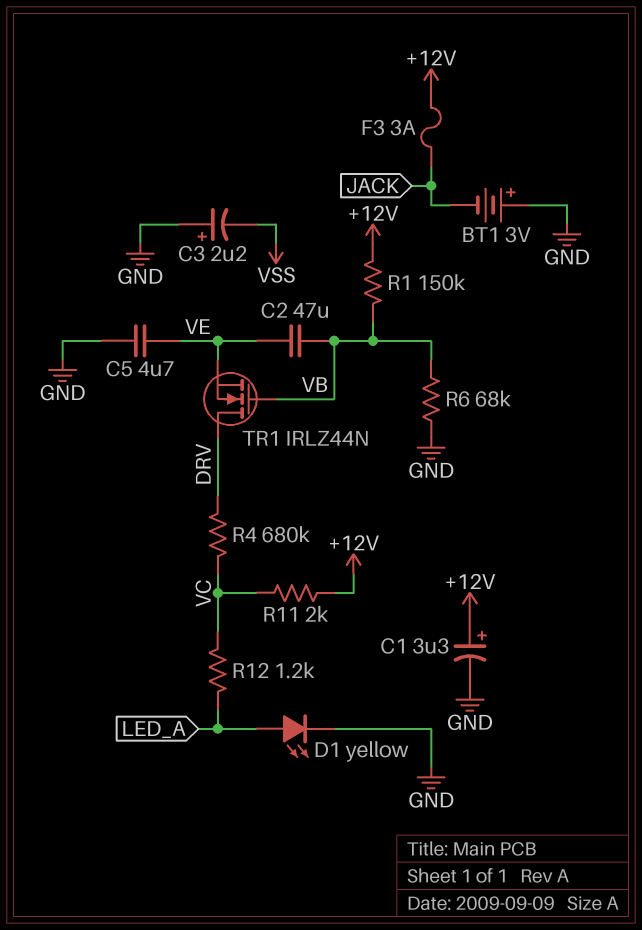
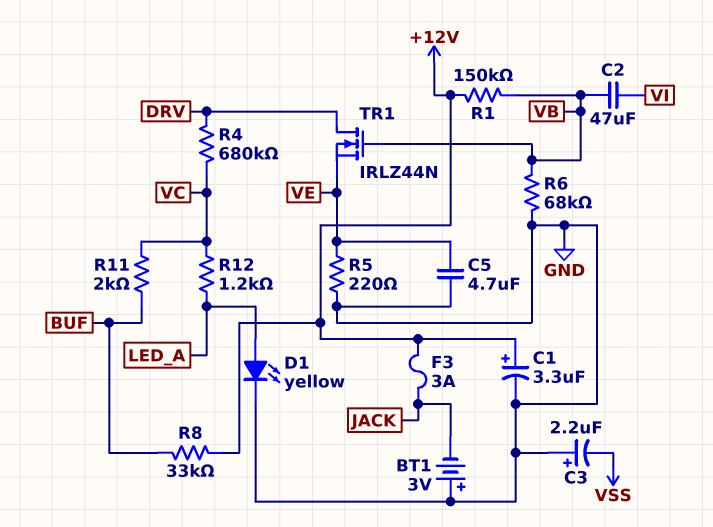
C2: 47uF (VB, VE) -> 47uF (VB, VI)
R5: none -> 220 (GND, VE)
R8: none -> 33k (+12V, BUF)
R11: 2k (+12V, VC) -> 2k (BUF, VC)

